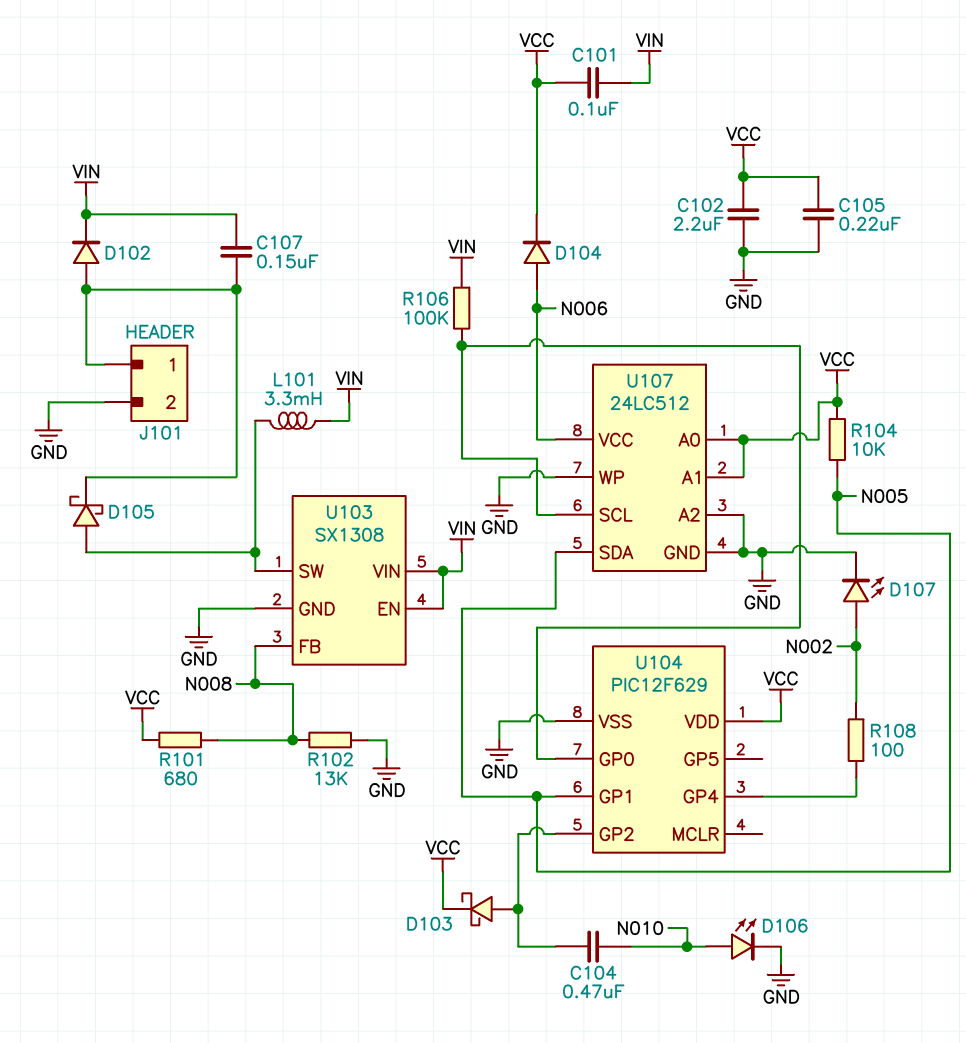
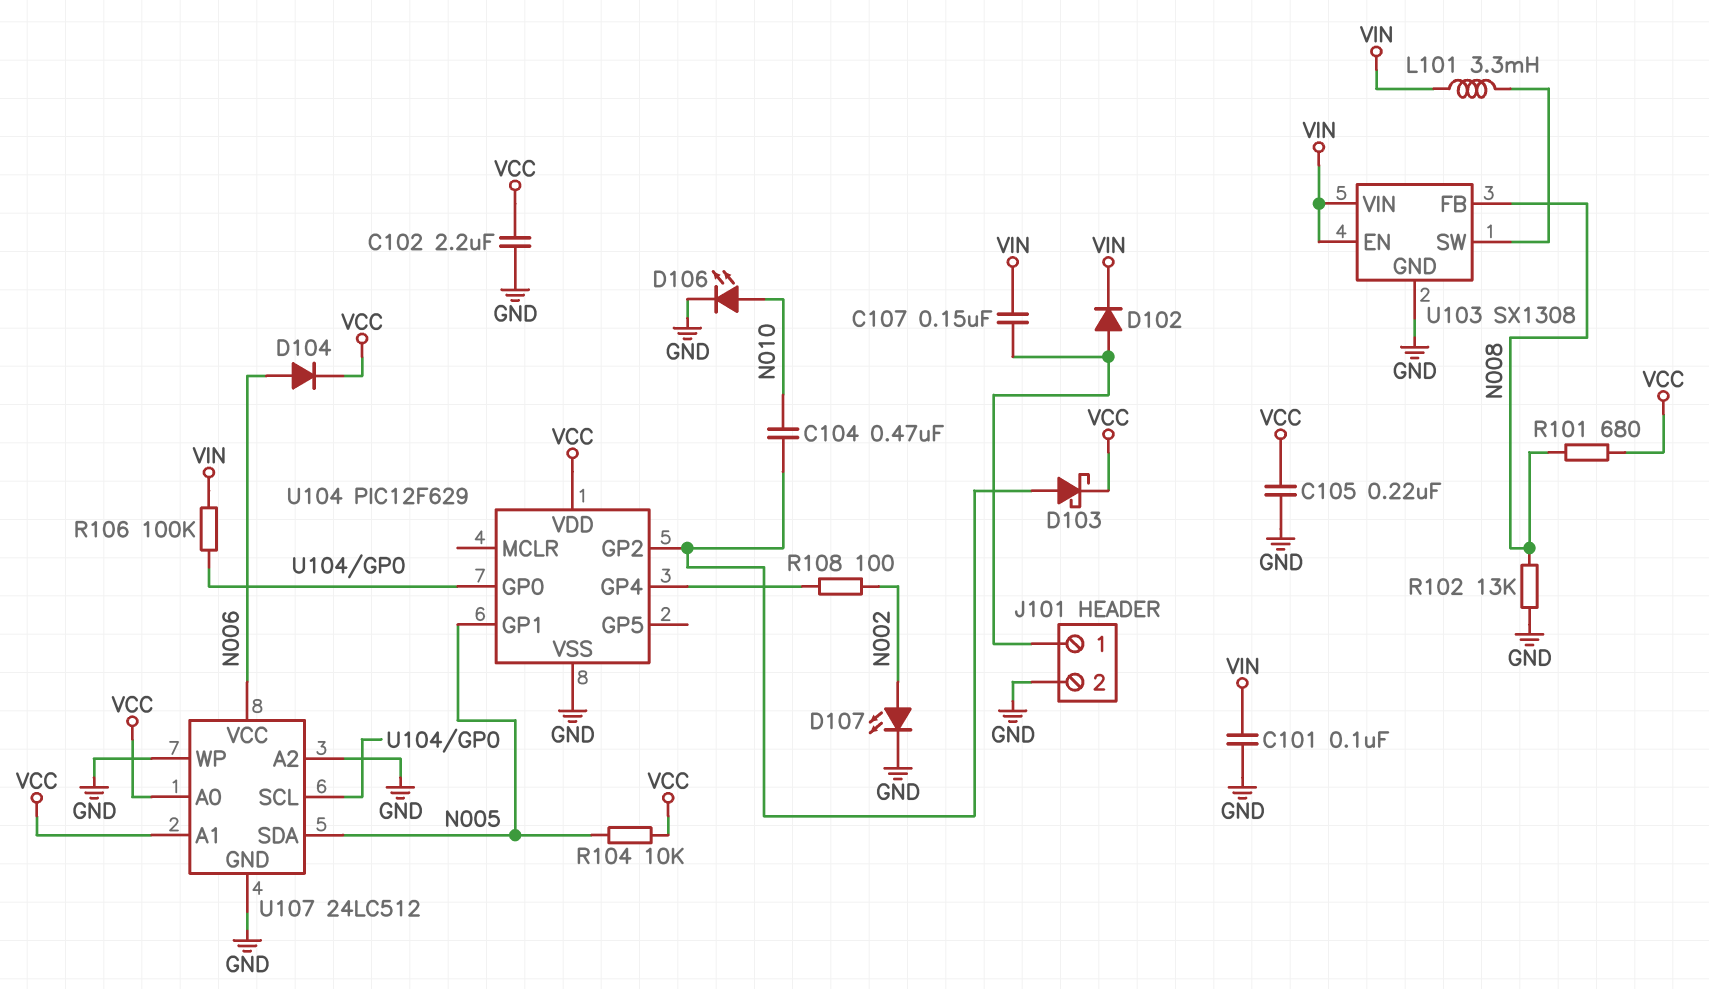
C101: 100nF (VCC, VIN) -> 100nF (GND, VIN)
D105: schottky (A U103/SW, K J101/1) -> none

